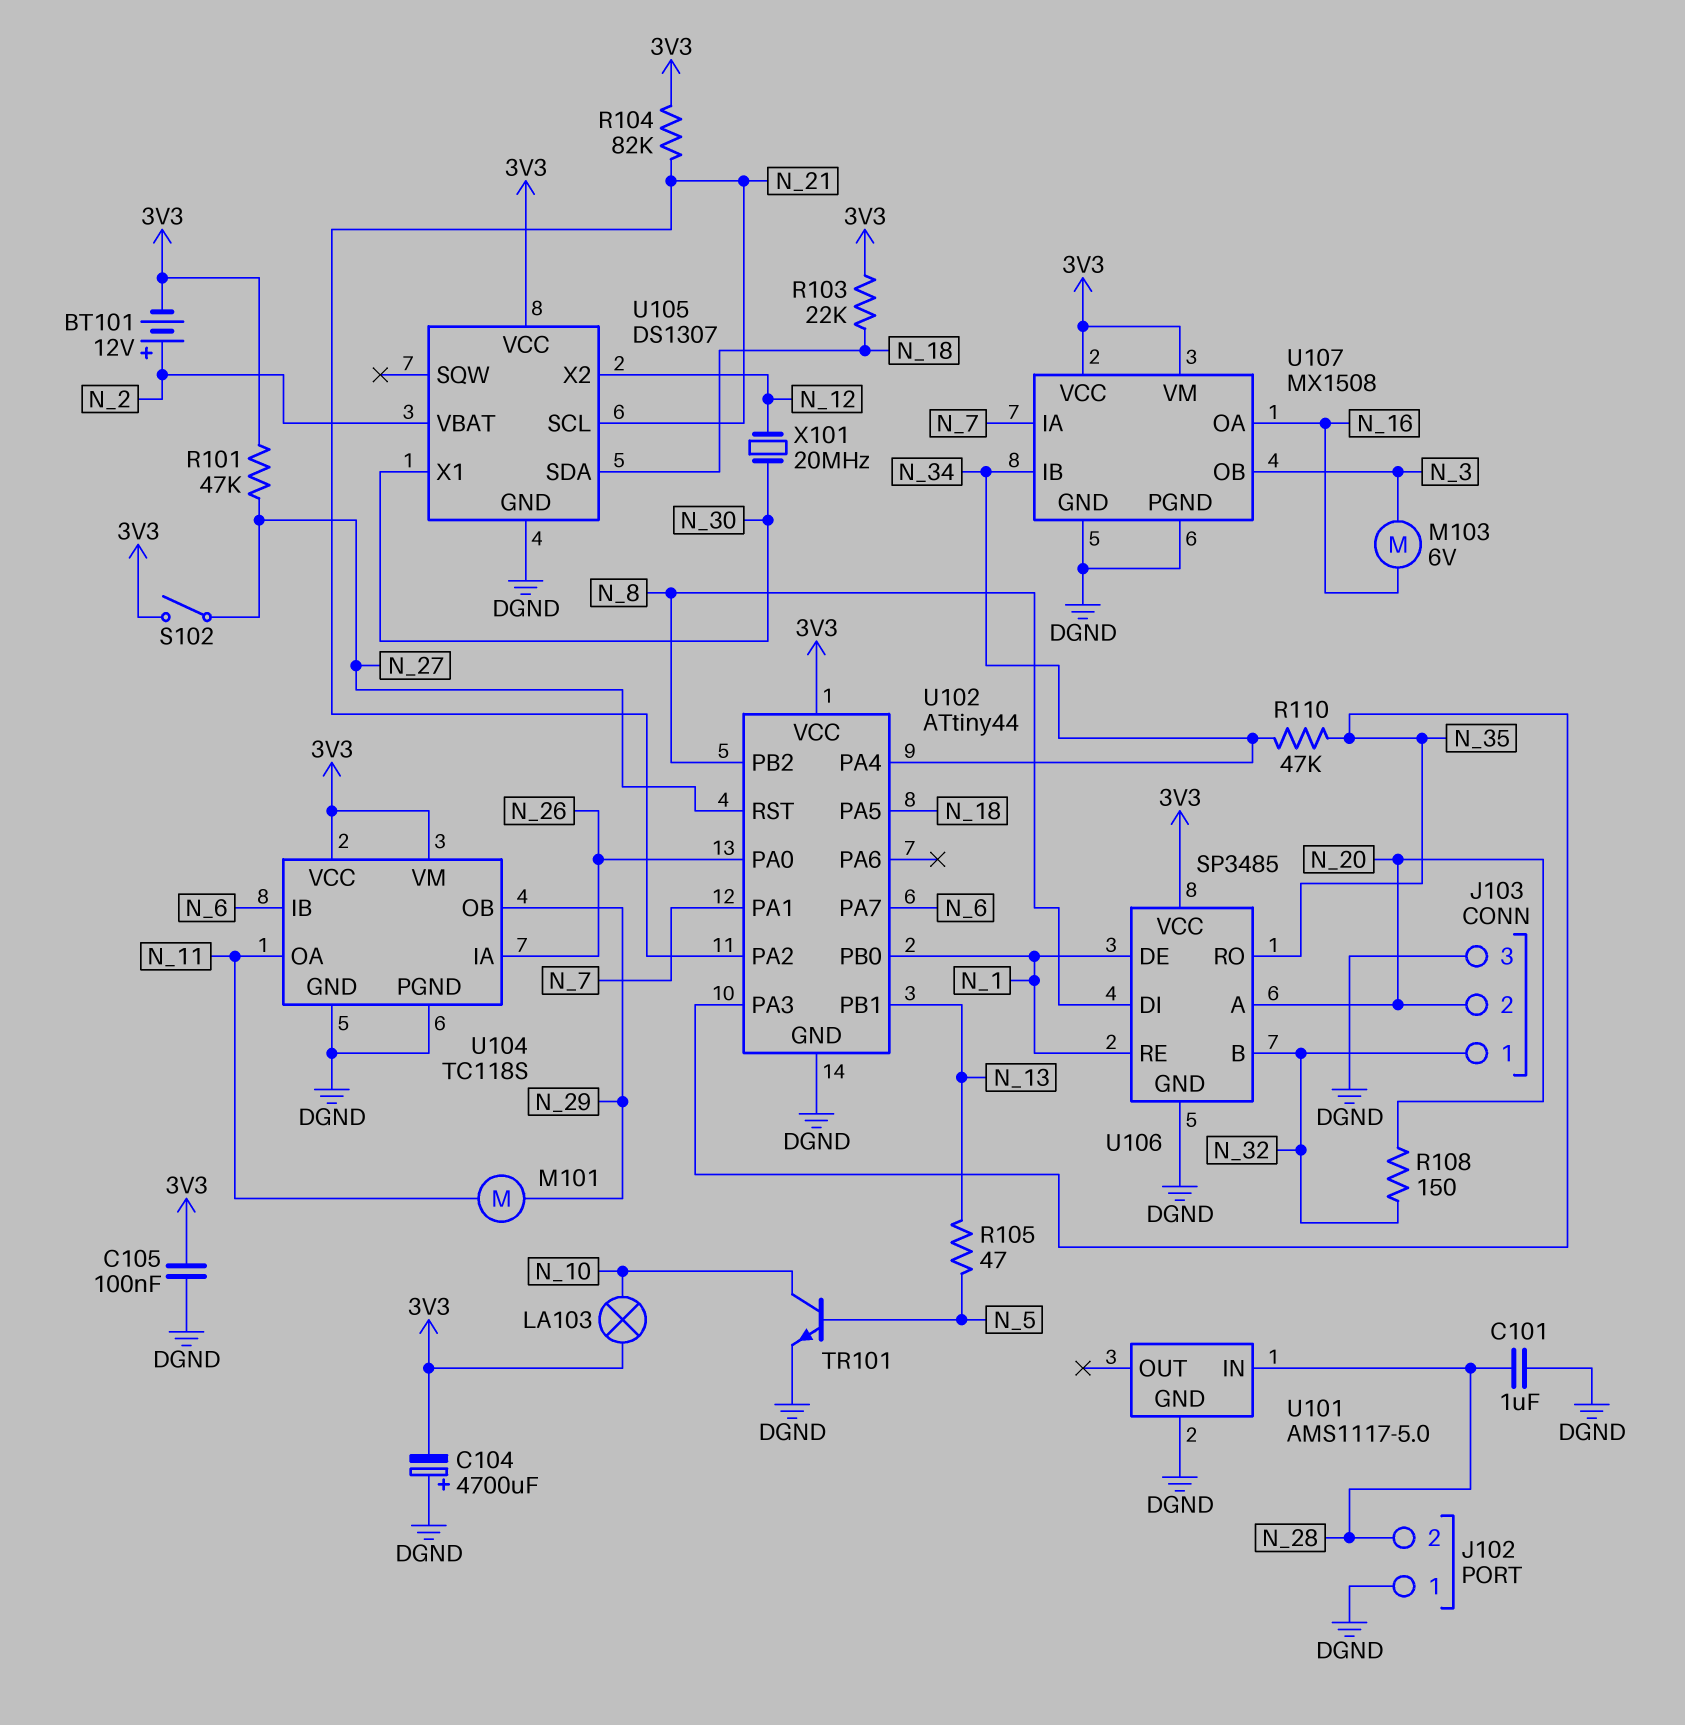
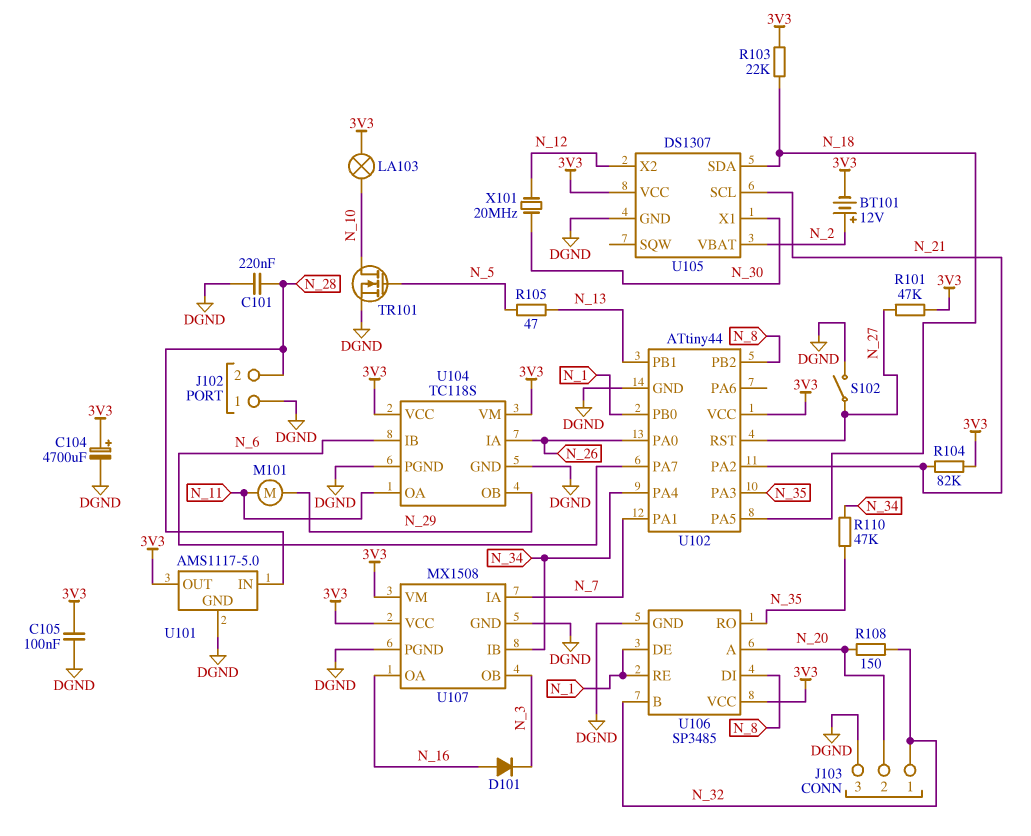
C101: 1uF (DGND, N_28) -> 220nF (DGND, N_28)
C104: 4700uF (plus DGND, minus 3V3) -> 4700uF (plus 3V3, minus DGND)
D101: none -> diode (A N_16, K N_3)
M103: motor 6V (N_3, N_16) -> none
S102: switch (3V3, N_27) -> switch (DGND, N_27)
TR101: NPN (B N_5, C N_10, E DGND) -> NMOS (G N_5, D N_10, S DGND)
U101 pin OUT: none -> 3V3

